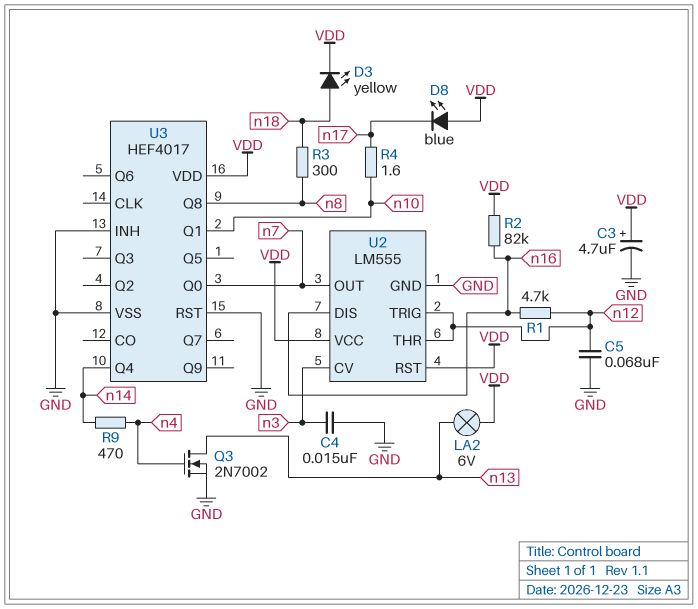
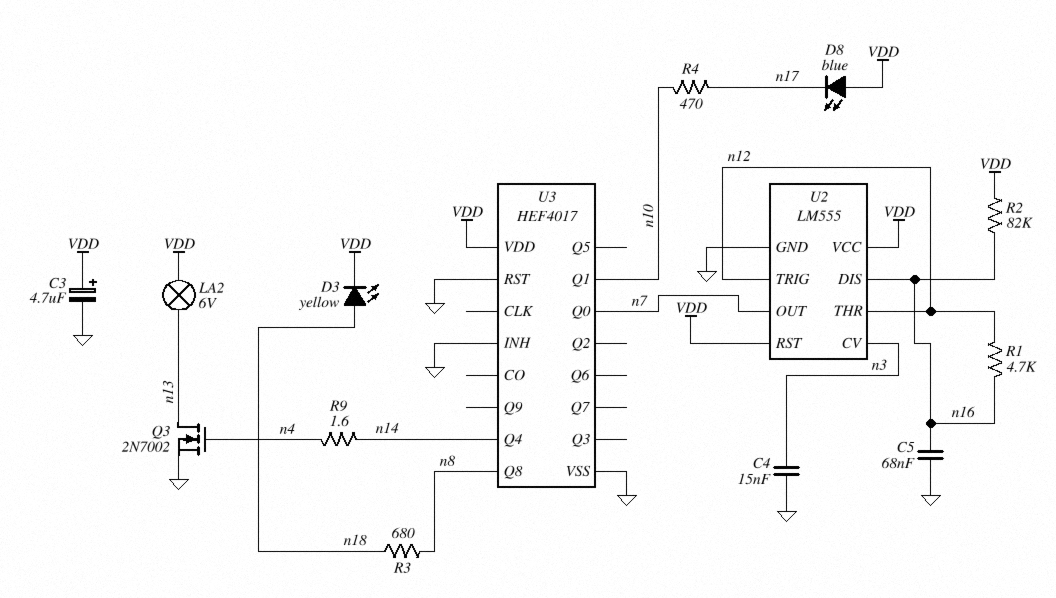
C5: 68nF (GND, n12) -> 68nF (GND, n16)
R3: 300 (n8, n18) -> 680 (n8, n18)
R4: 1.6 (n10, n17) -> 470 (n10, n17)
R9: 470 (n4, n14) -> 1.6 (n4, n14)

